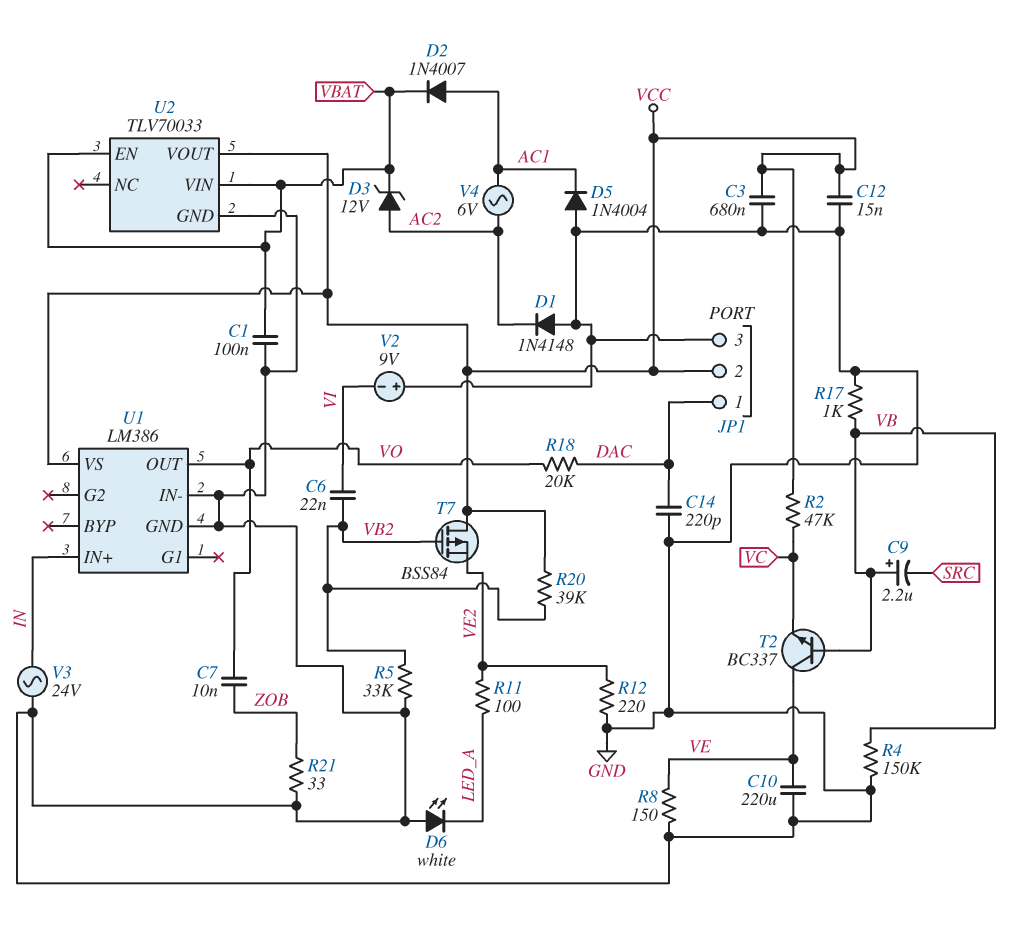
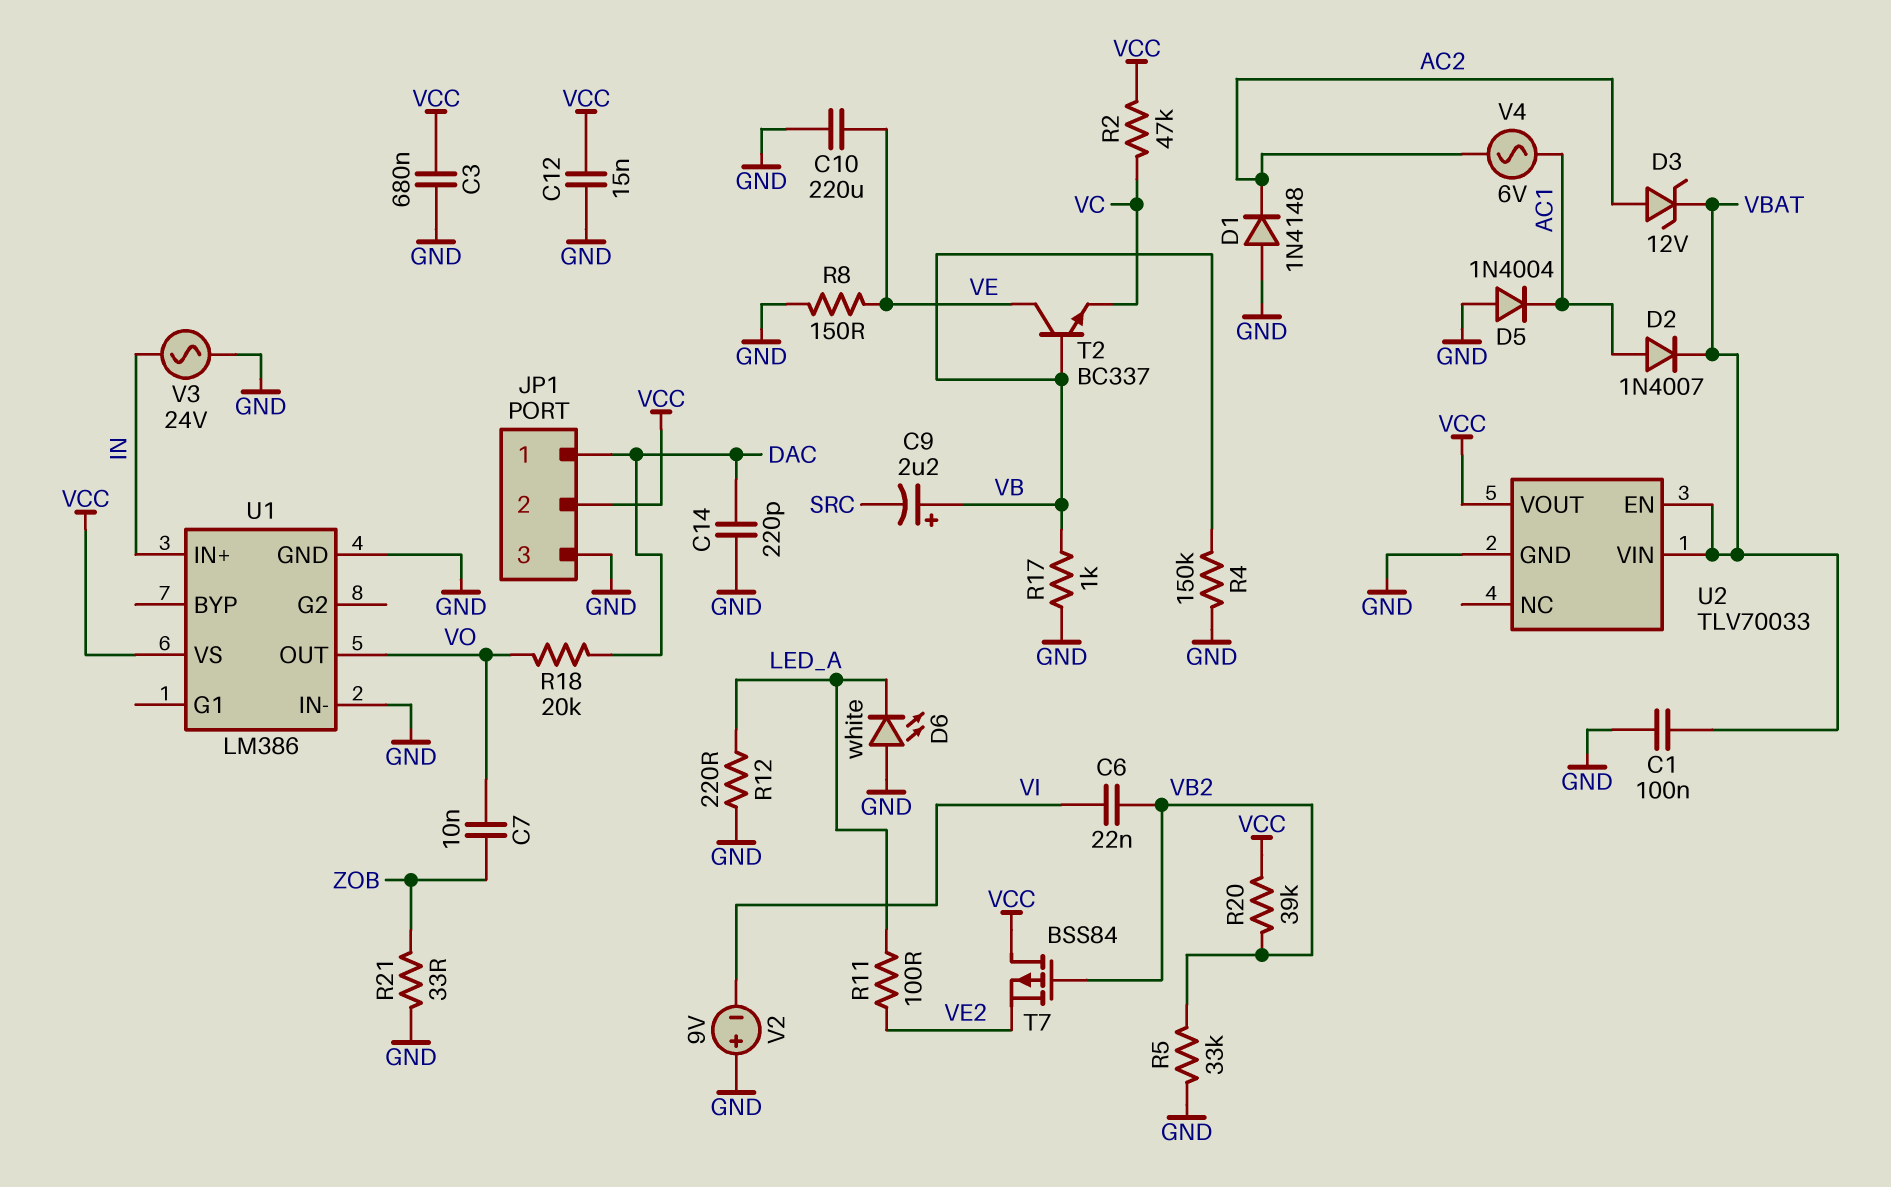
R12: 220 (GND, VE2) -> 220 (GND, LED_A)

